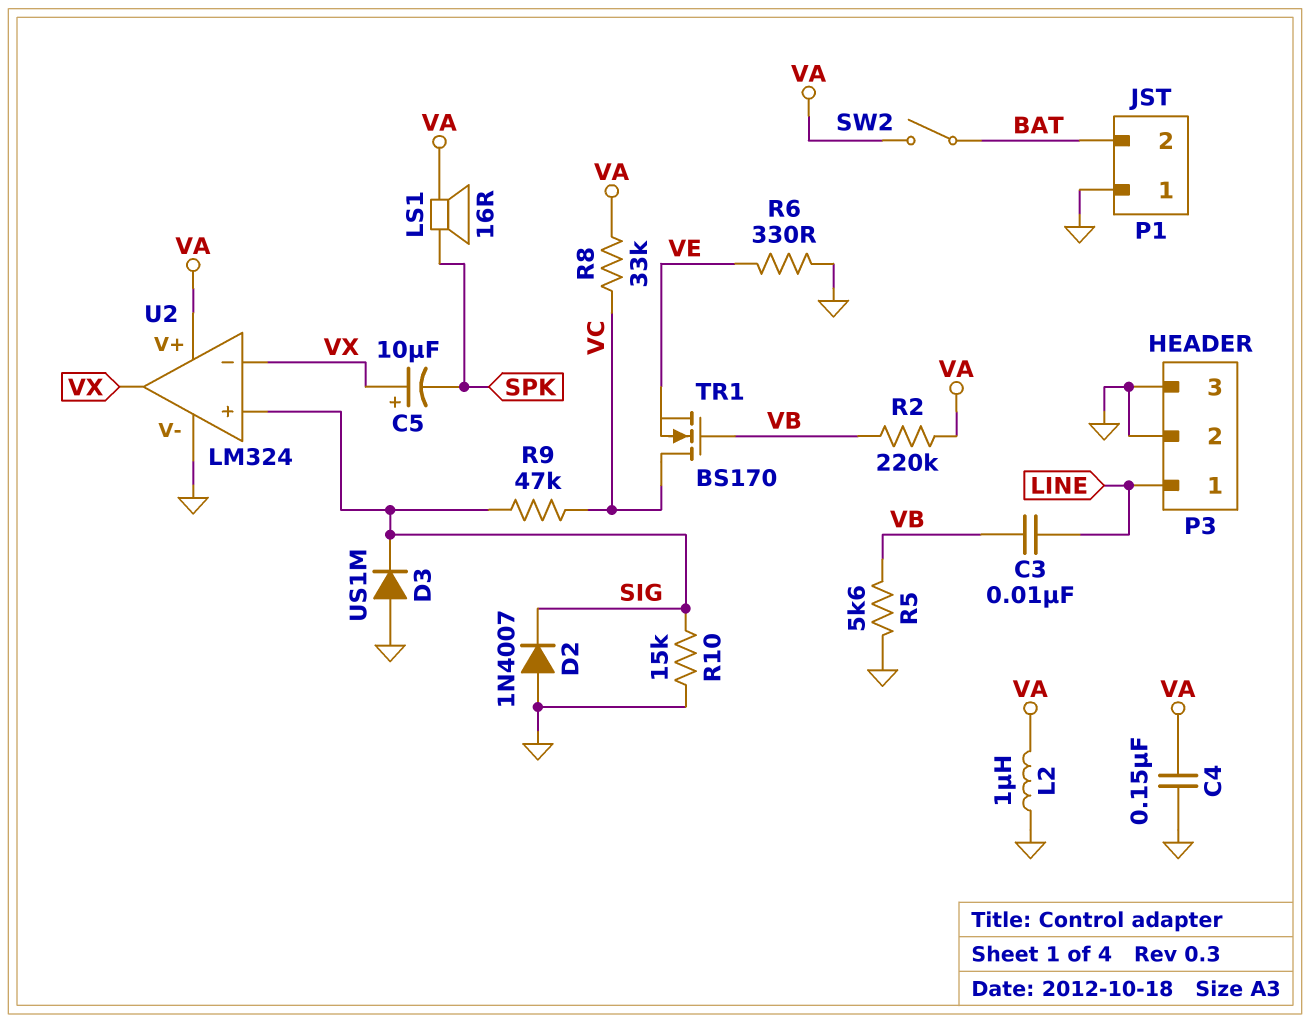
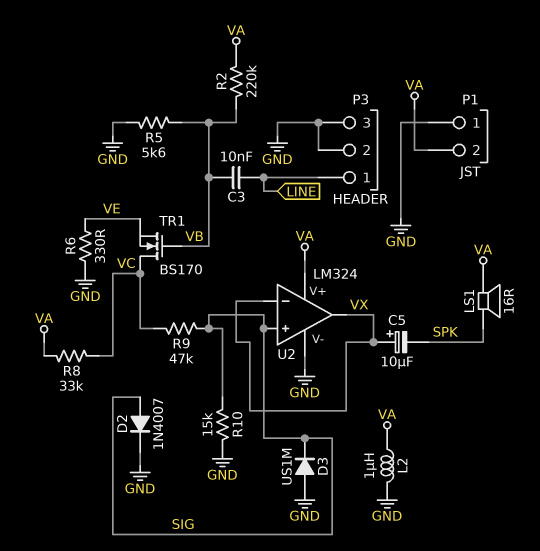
C4: 150nF (GND, VA) -> none
D2: diode 1N4007 (A GND, K SIG) -> diode 1N4007 (A SIG, K GND)
P1 pin 2: BAT -> VA
SW2: switch (BAT, VA) -> none

